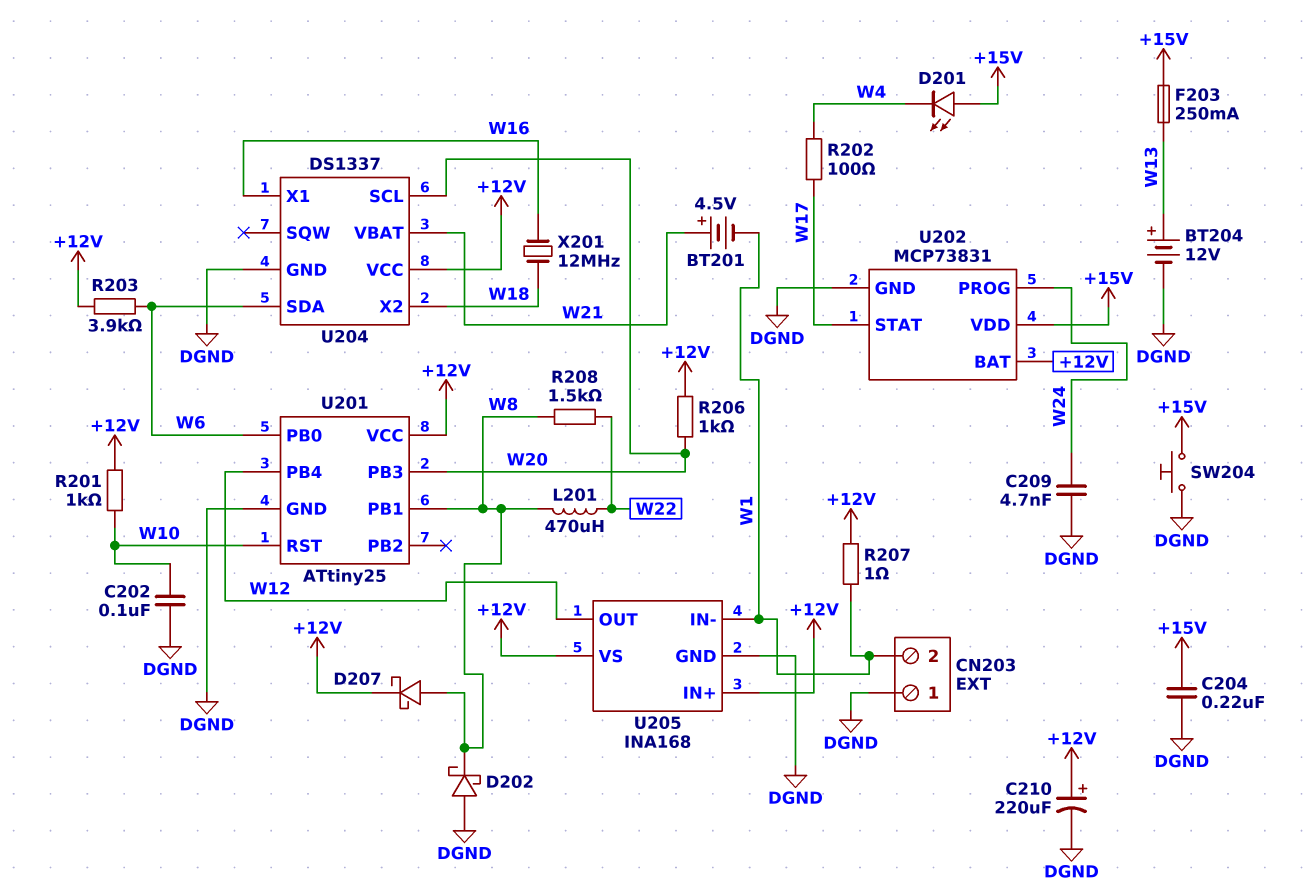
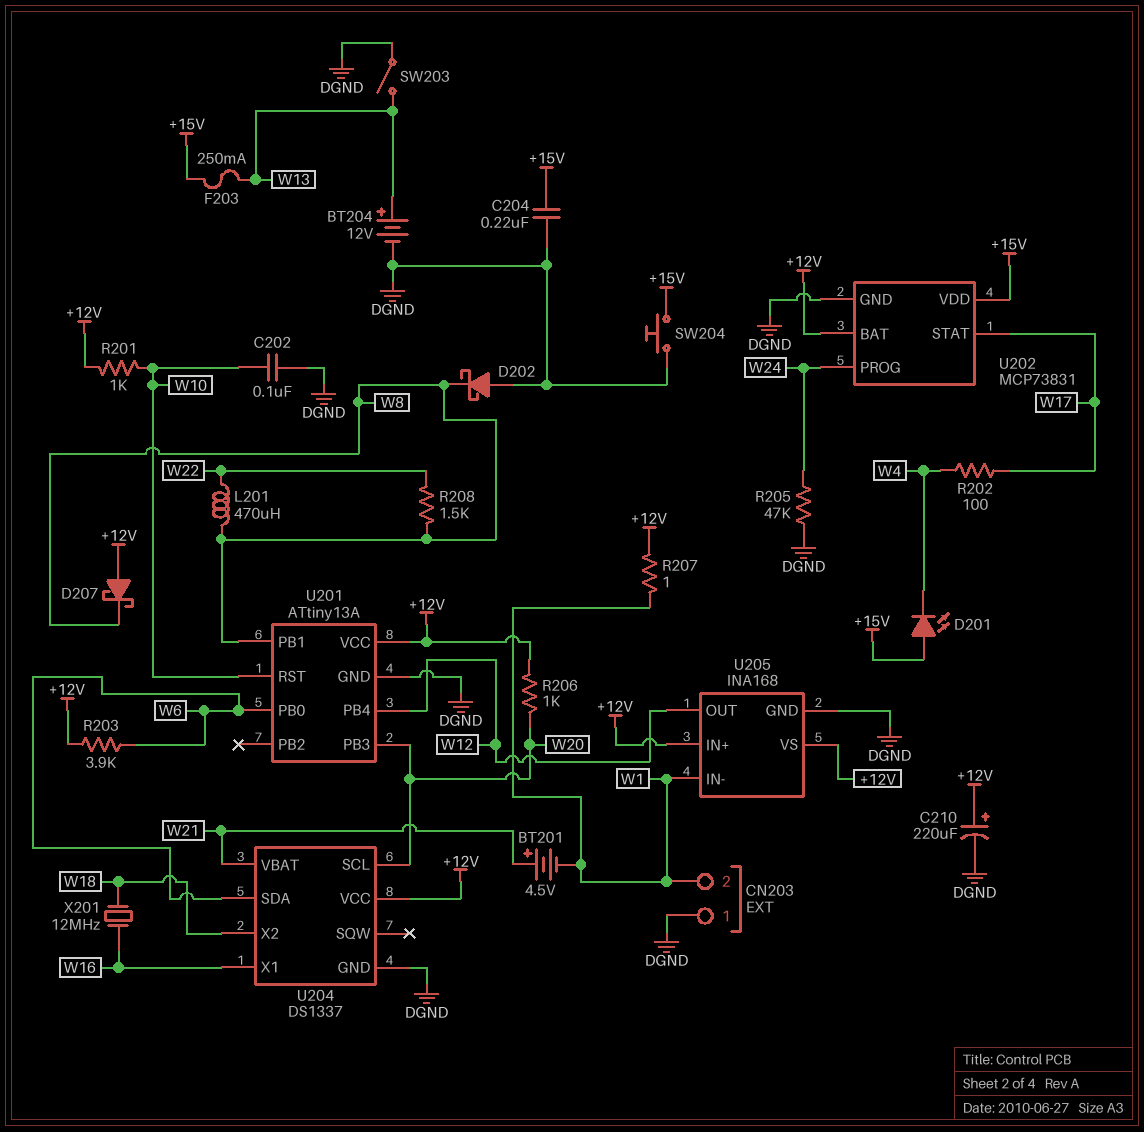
C209: 4.7nF (DGND, W24) -> none
D207: schottky (A W8, K +12V) -> schottky (A +12V, K W8)
R205: none -> 47k (DGND, W24)
SW203: none -> switch (DGND, W13)
U201: ATtiny25 -> ATtiny13A

